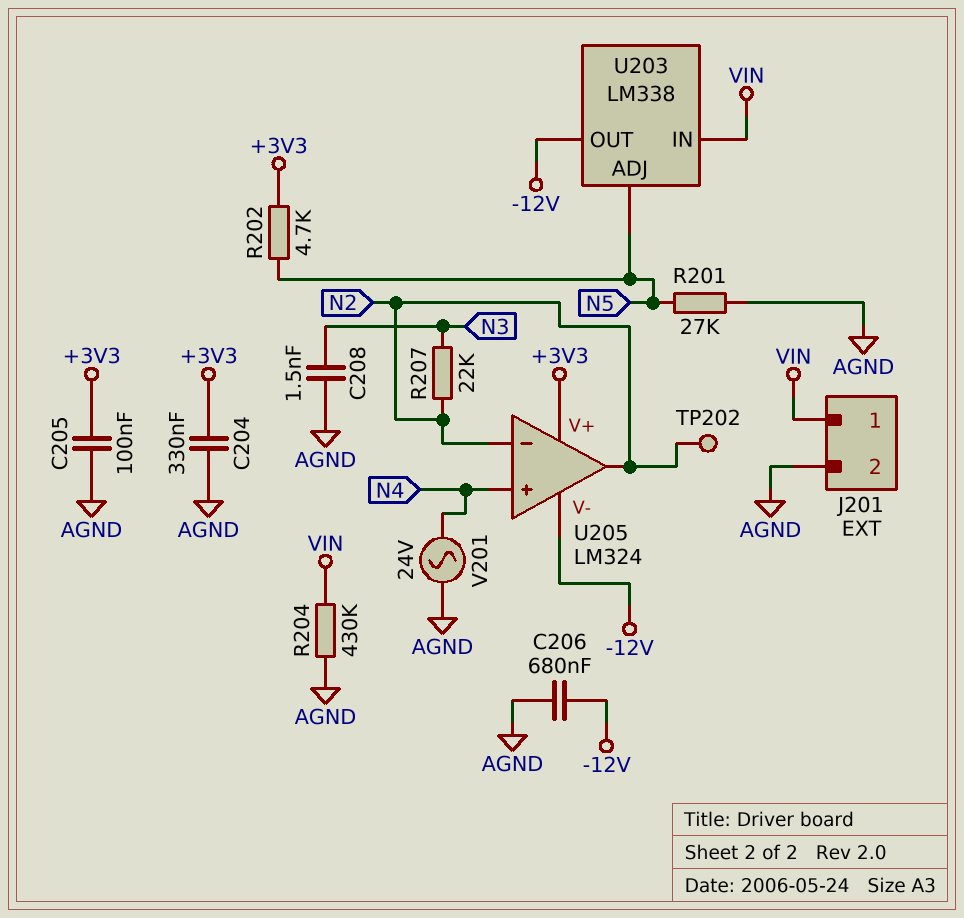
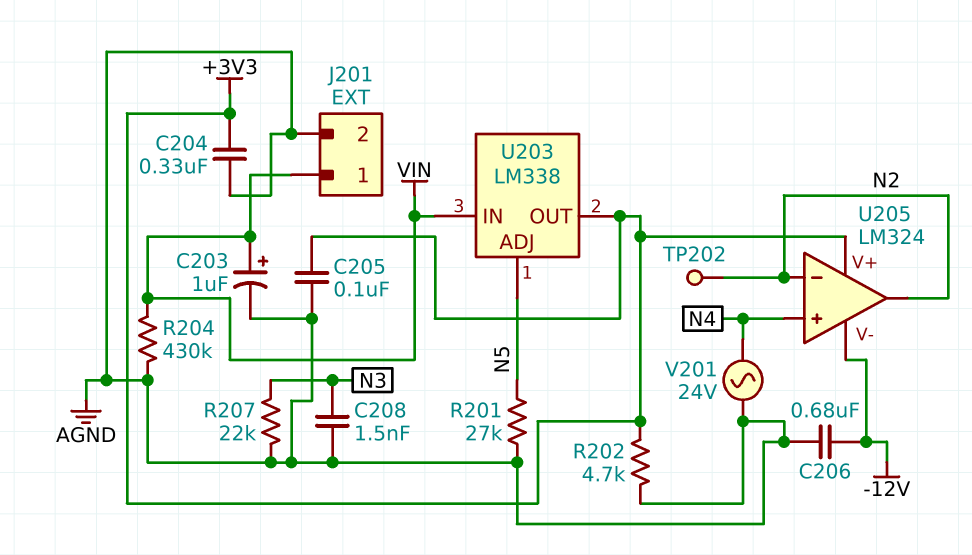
C203: none -> 1uF (plus VIN, minus AGND)
R202: 4.7k (+3V3, N5) -> 4.7k (+3V3, AGND)
R207: 22k (N2, N3) -> 22k (AGND, N3)
U203 pin OUT: -12V -> +3V3

